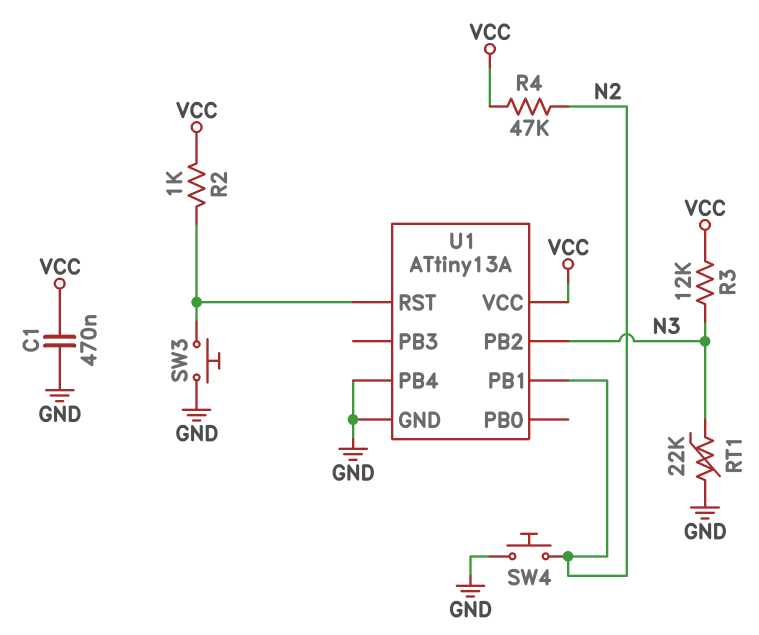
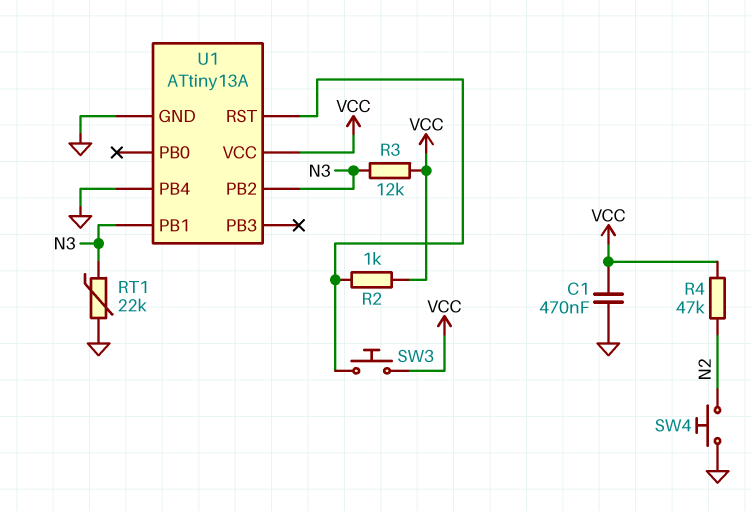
SW3: button (GND, U1/RST) -> button (U1/RST, VCC)
U1 pin PB1: N2 -> N3

